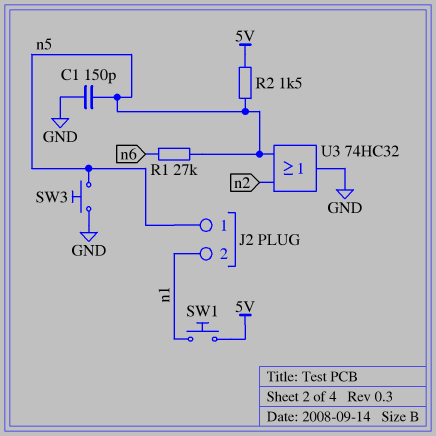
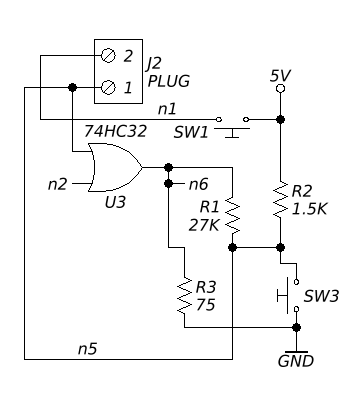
C1: 150pF (GND, n5) -> none
R3: none -> 75 (GND, n6)
U3: OR 74HC32 (in n2, in n5, out GND) -> OR 74HC32 (in n2, in n5, out n6)

